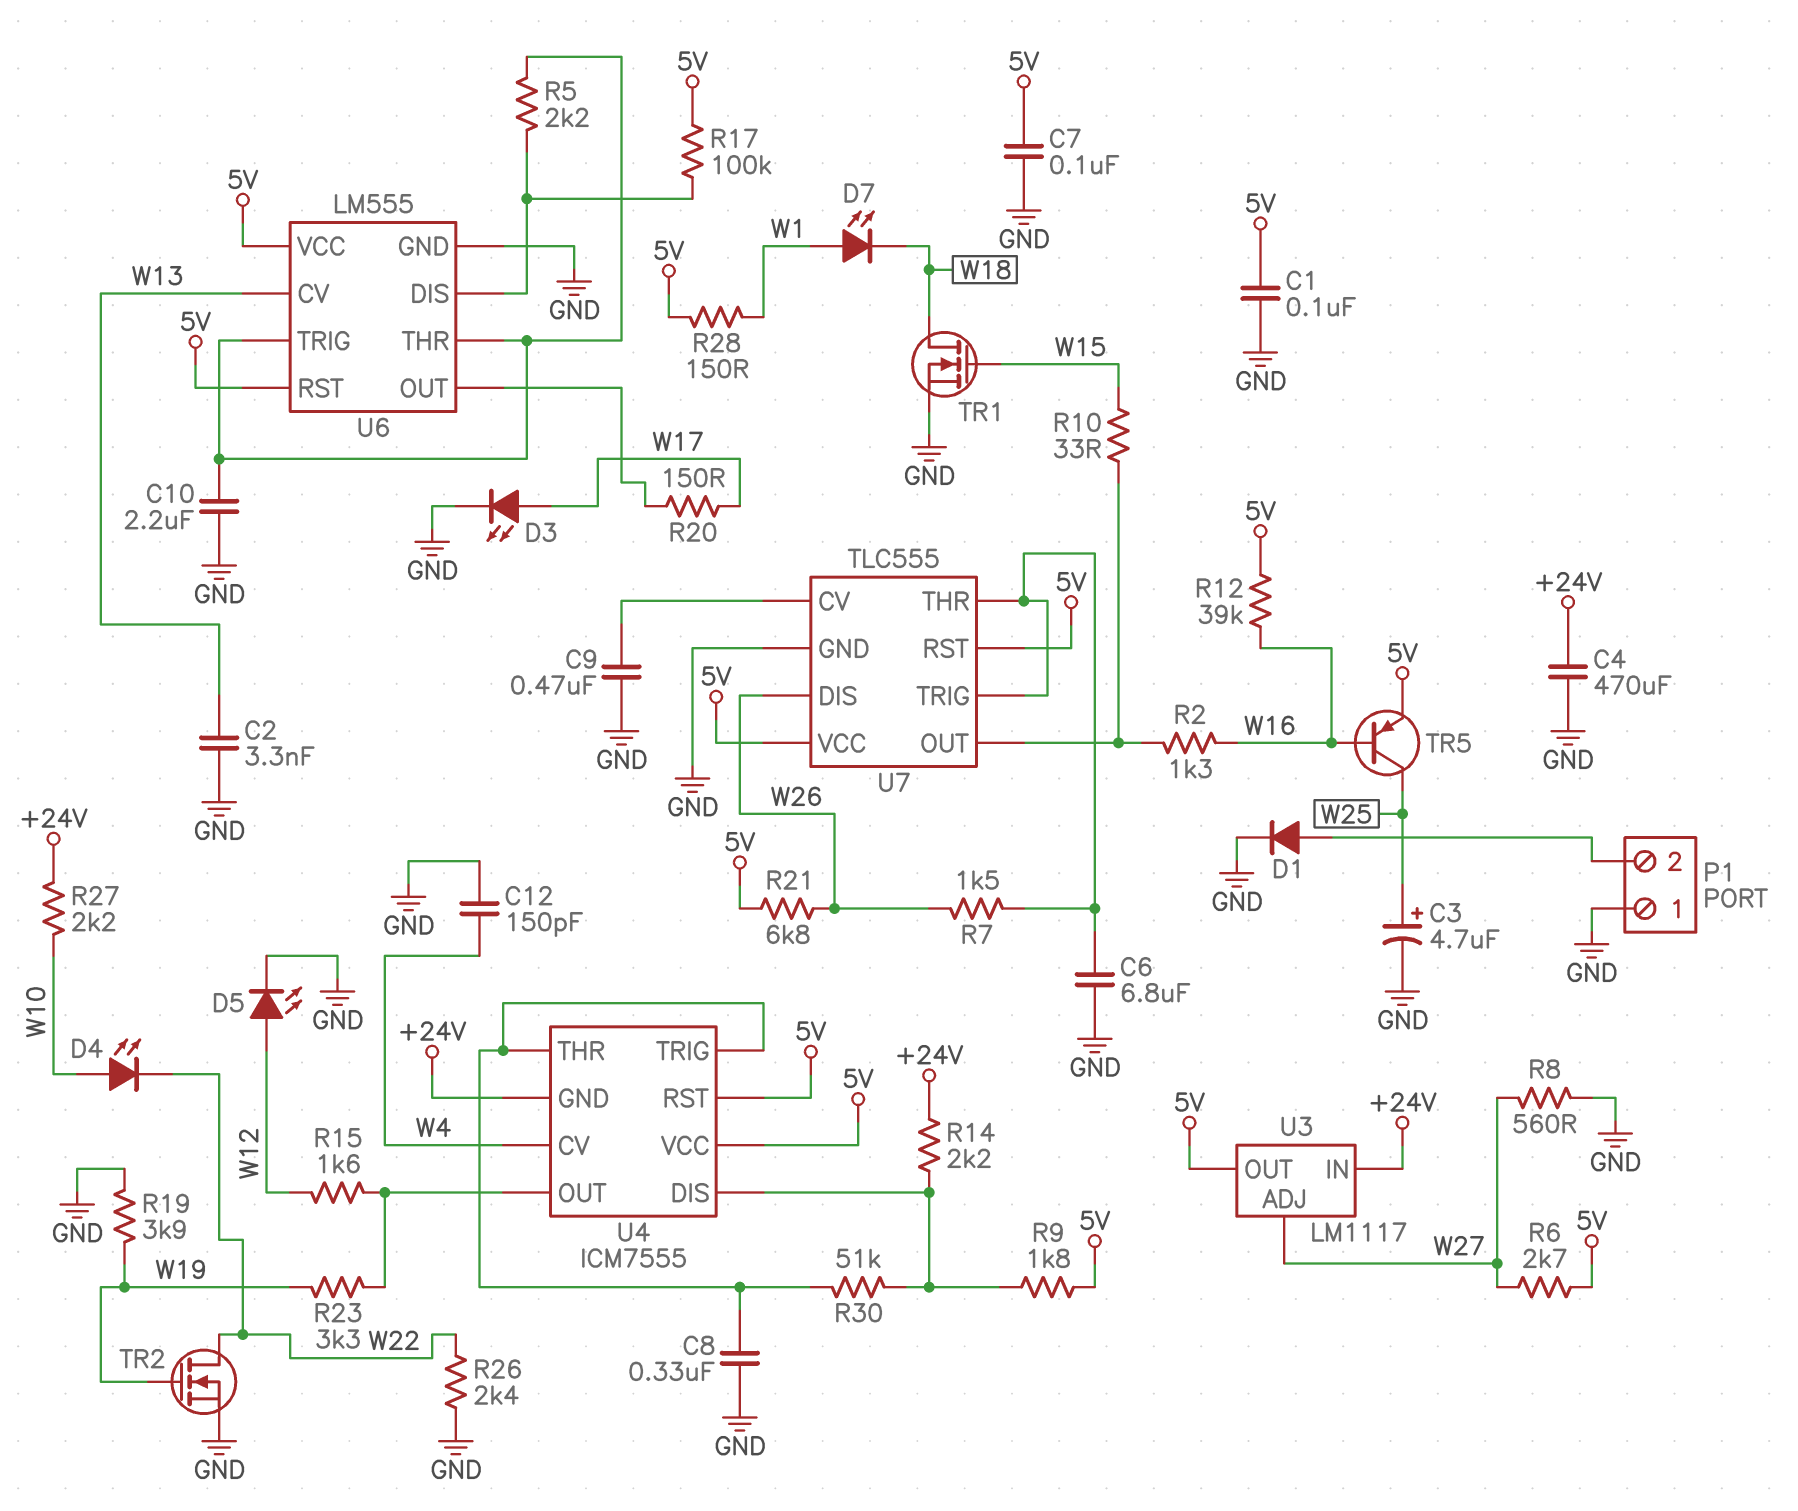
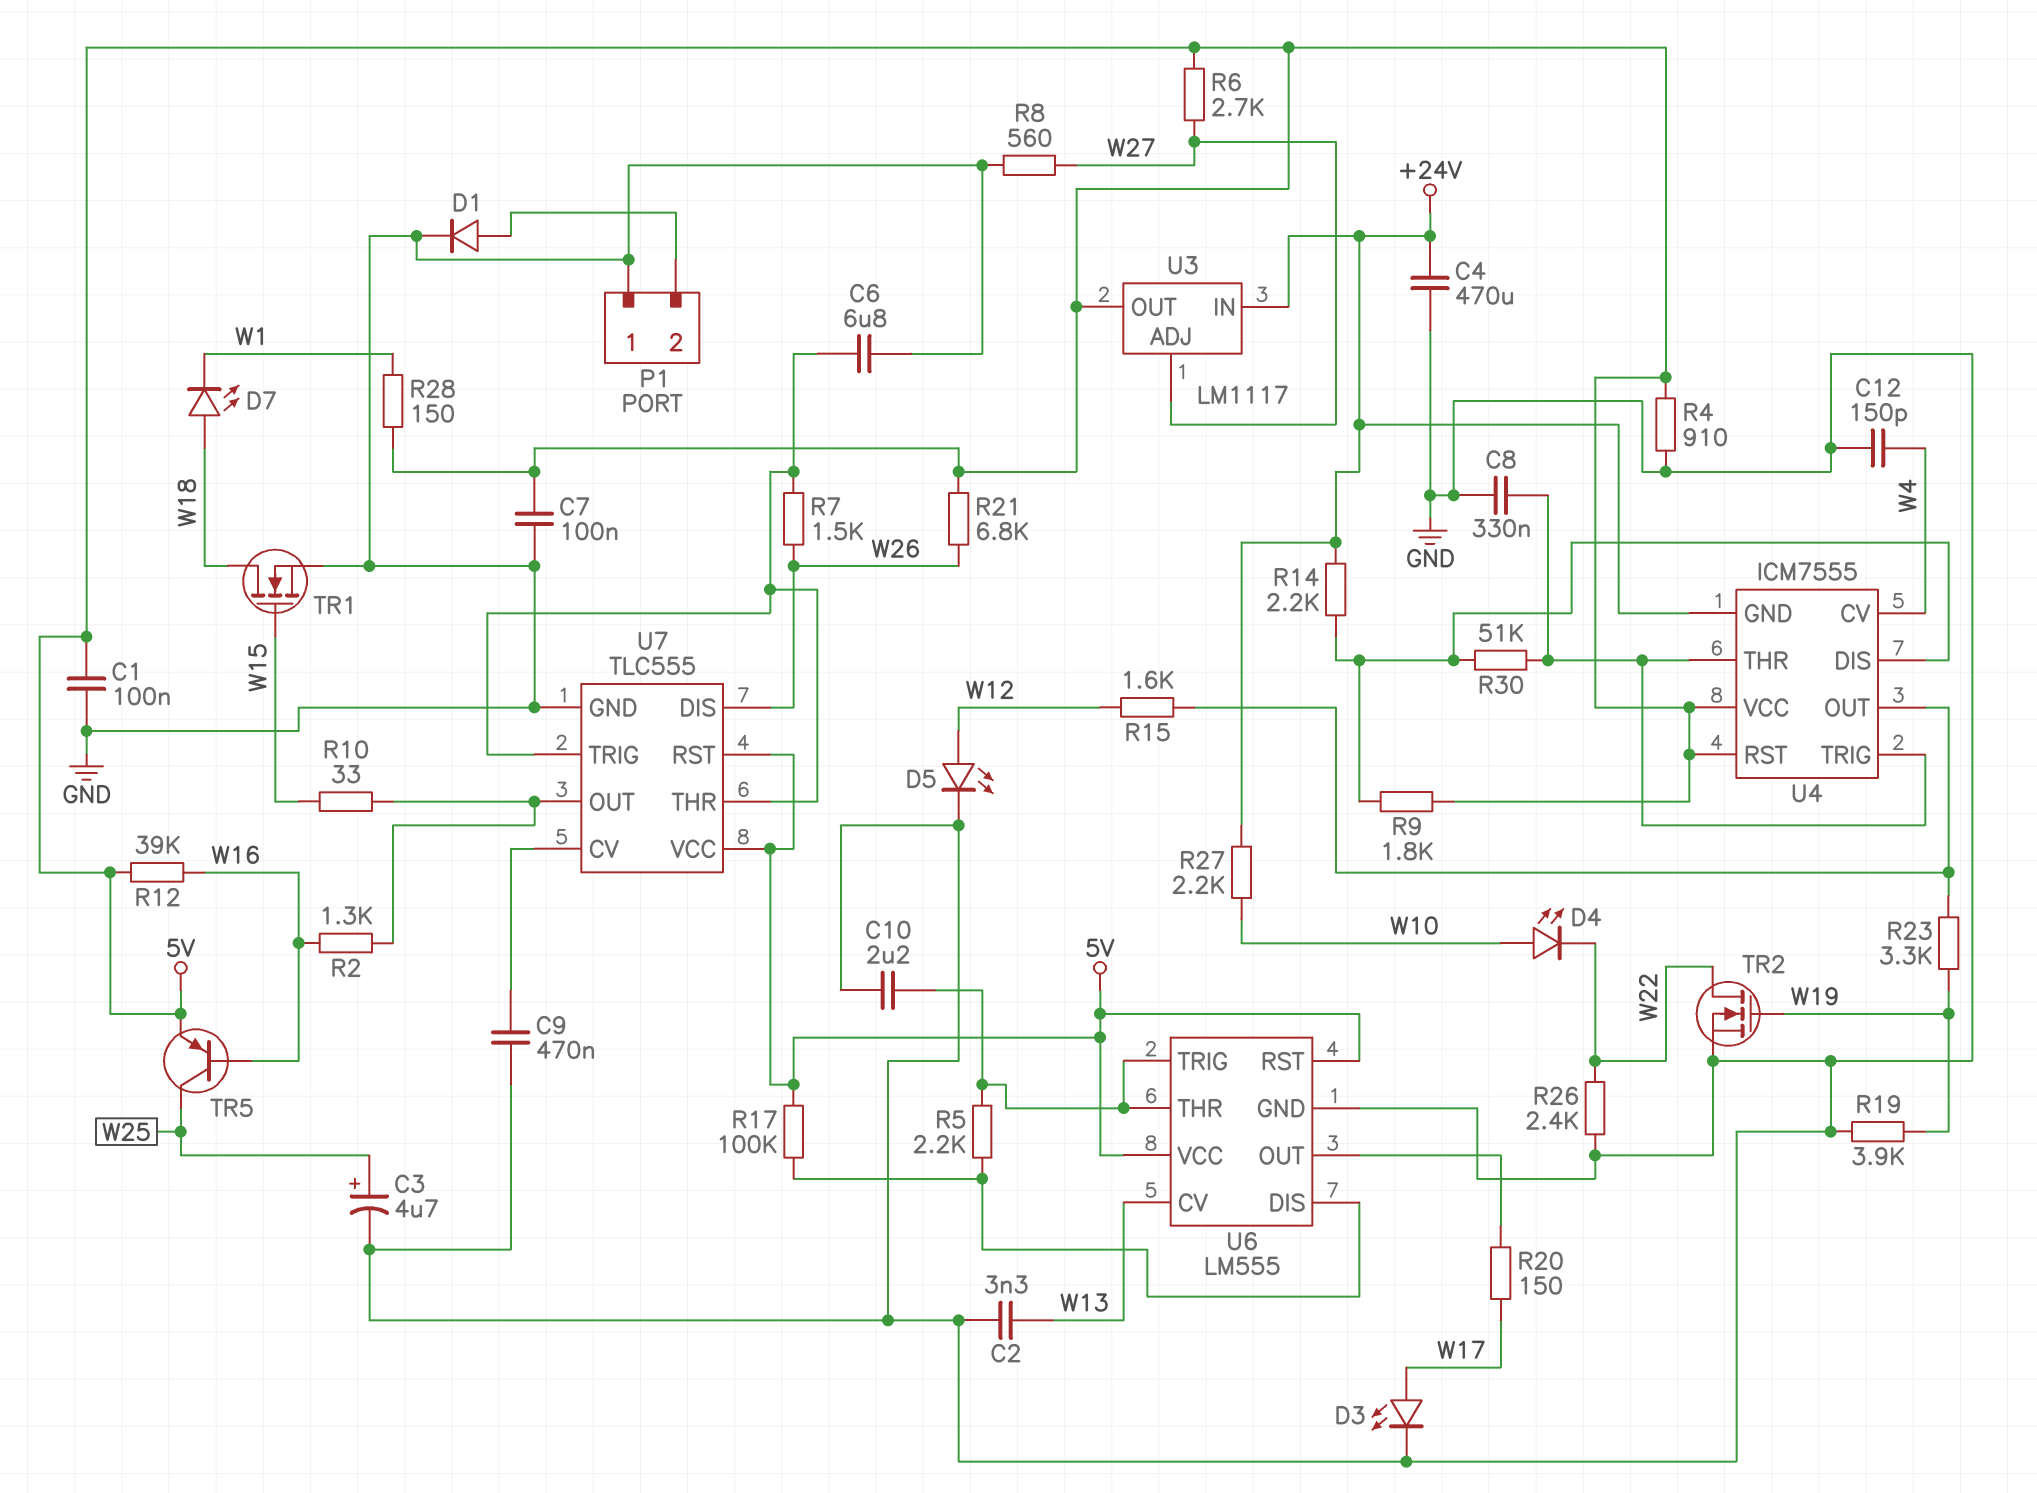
D7: LED (A W1, K W18) -> LED (A W18, K W1)
R4: none -> 910 (5V, GND)

